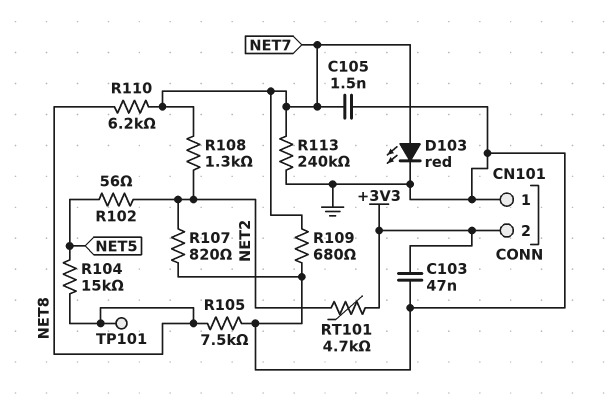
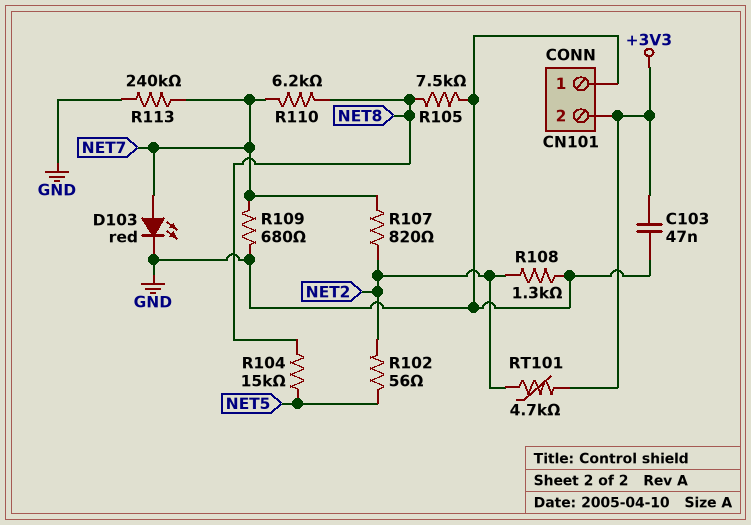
C105: 1.5nF (GND, NET7) -> none
R107: 820 (GND, NET2) -> 820 (NET2, NET7)
R108: 1.3k (NET2, NET7) -> 1.3k (GND, NET2)
TP101: test point (NET8) -> none

